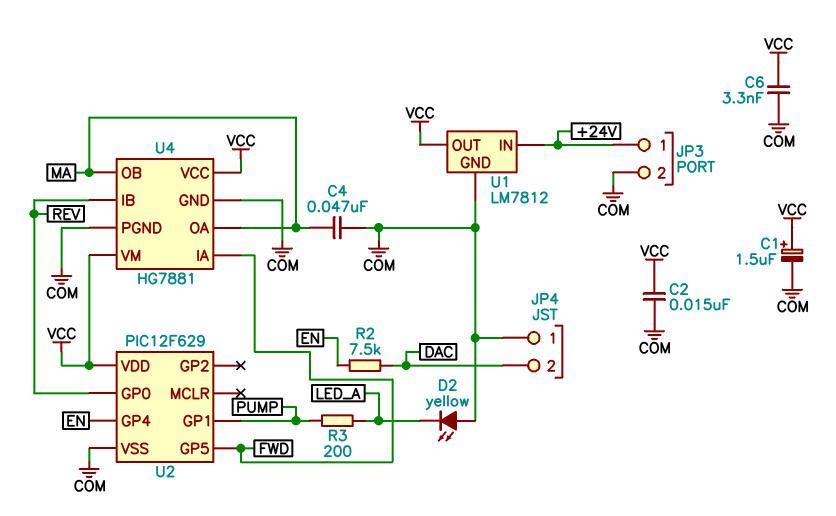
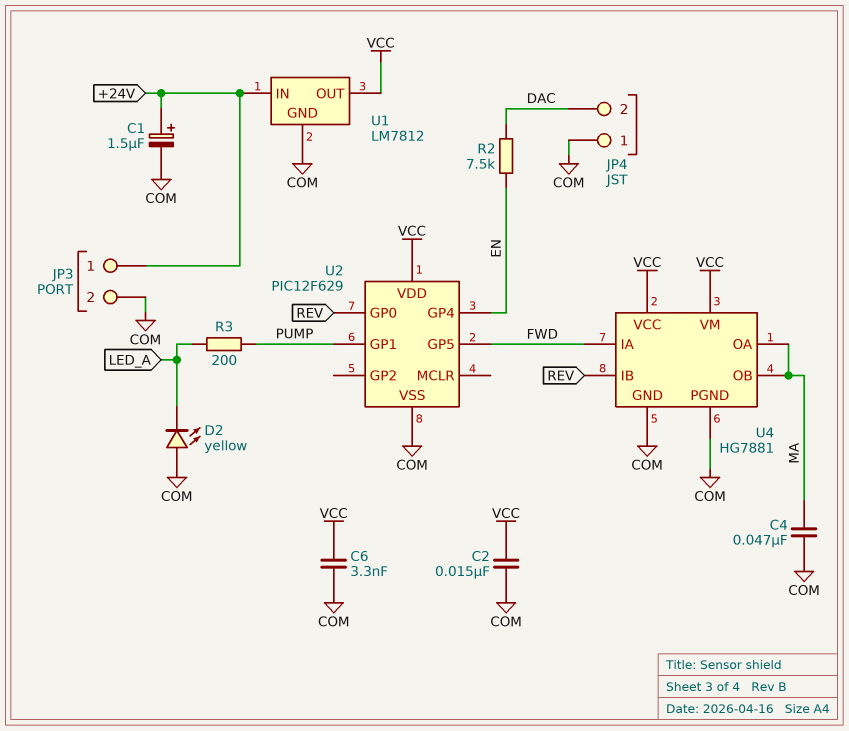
C1: 1.5uF (plus VCC, minus COM) -> 1.5uF (plus +24V, minus COM)

